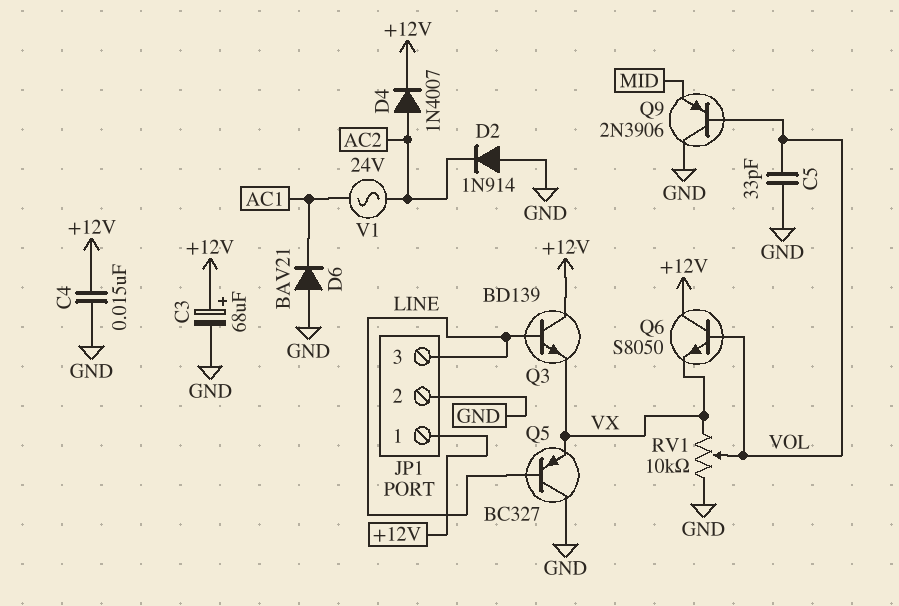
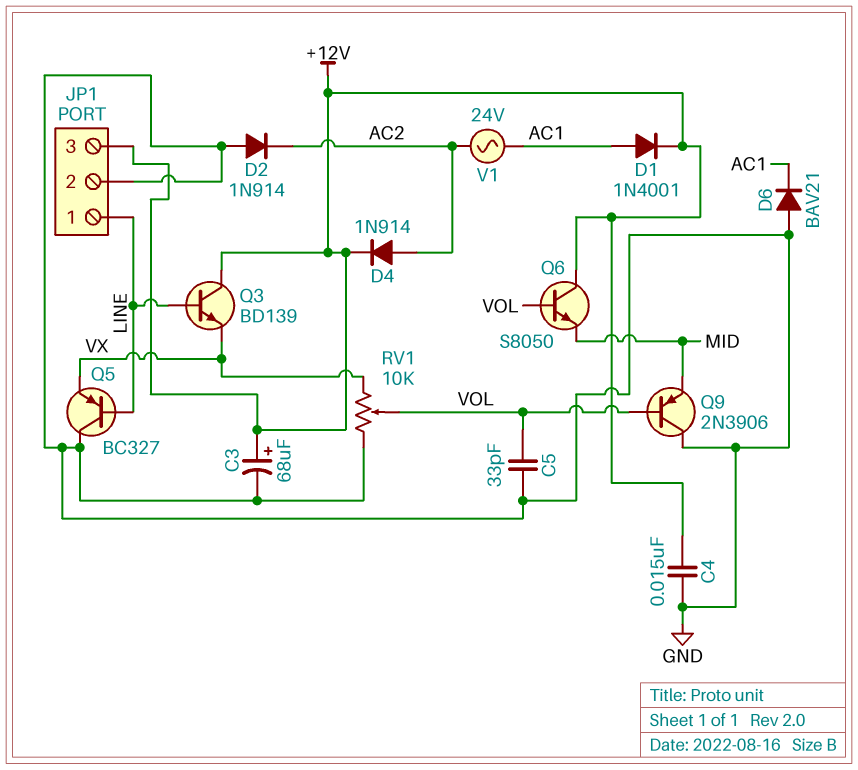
D1: none -> diode 1N4001 (A AC1, K +12V)
D4: diode 1N4007 (A AC2, K +12V) -> diode 1N914 (A AC2, K +12V)
JP1 pin 1: +12V -> LINE
JP1 pin 3: LINE -> +12V
Q6: NPN S8050 (B VOL, C +12V, E VX) -> NPN S8050 (B VOL, C +12V, E MID)

